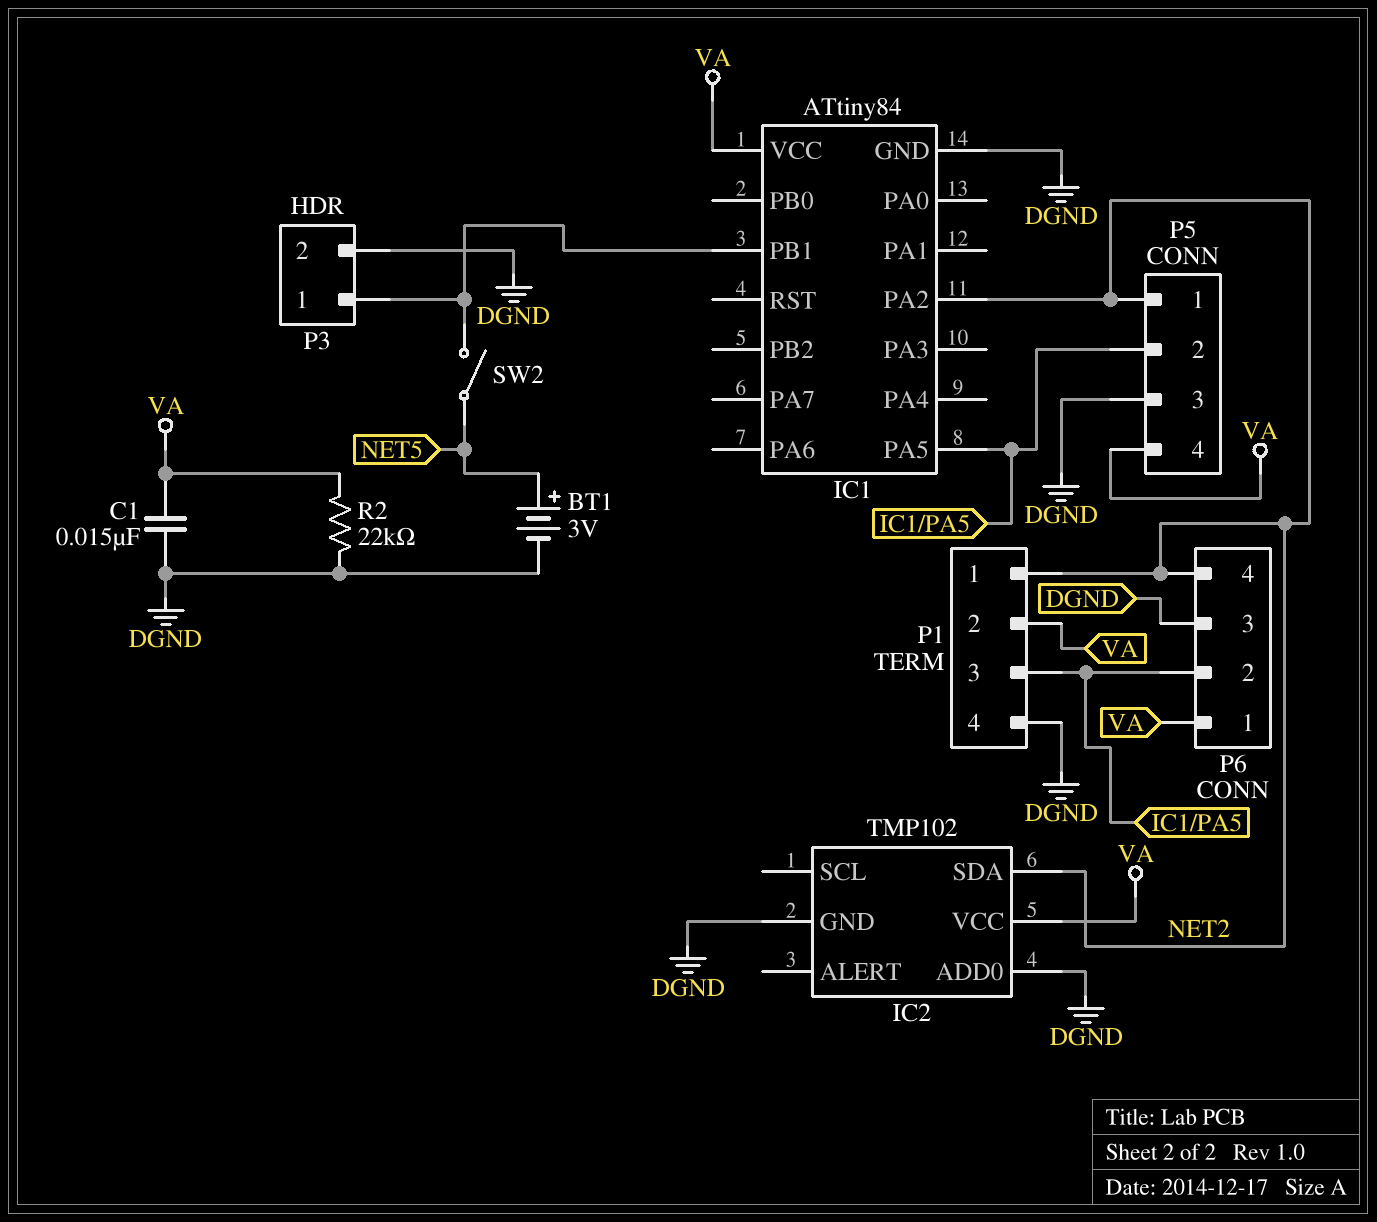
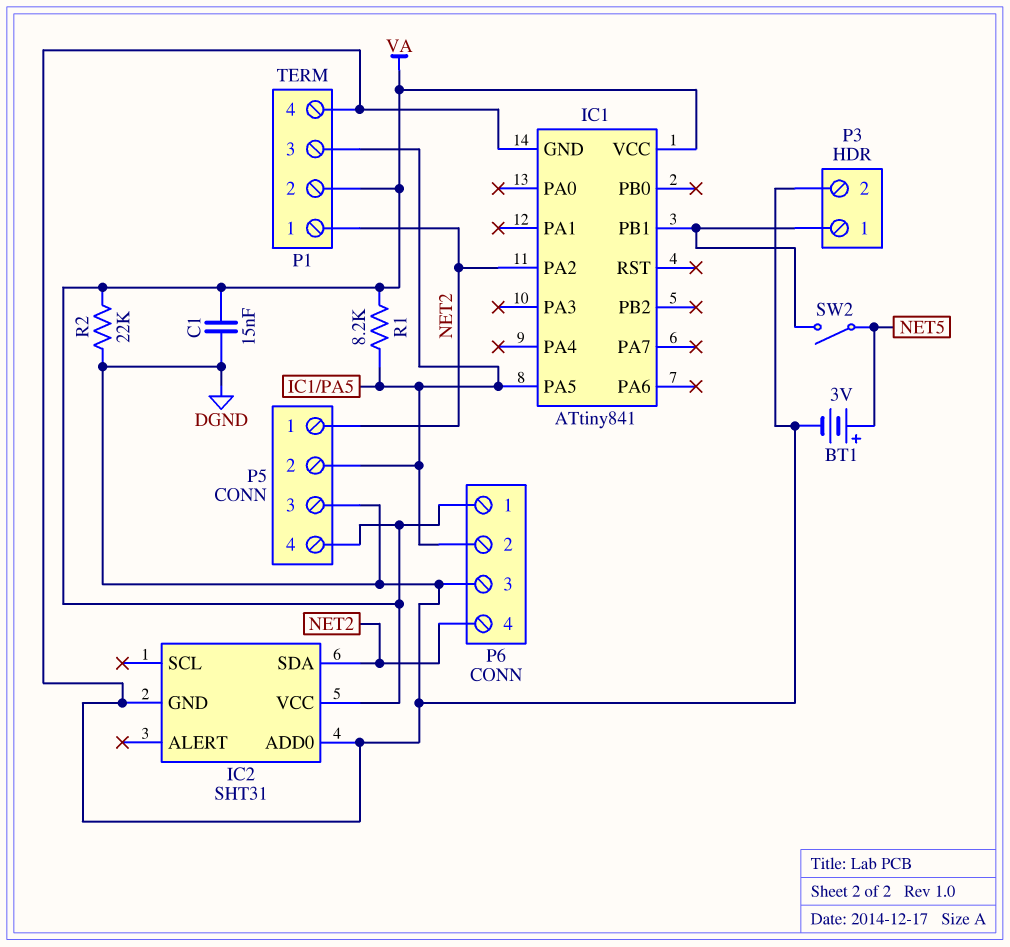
IC1: ATtiny84 -> ATtiny841
IC2: TMP102 -> SHT31
R1: none -> 8.2k (IC1/PA5, VA)

